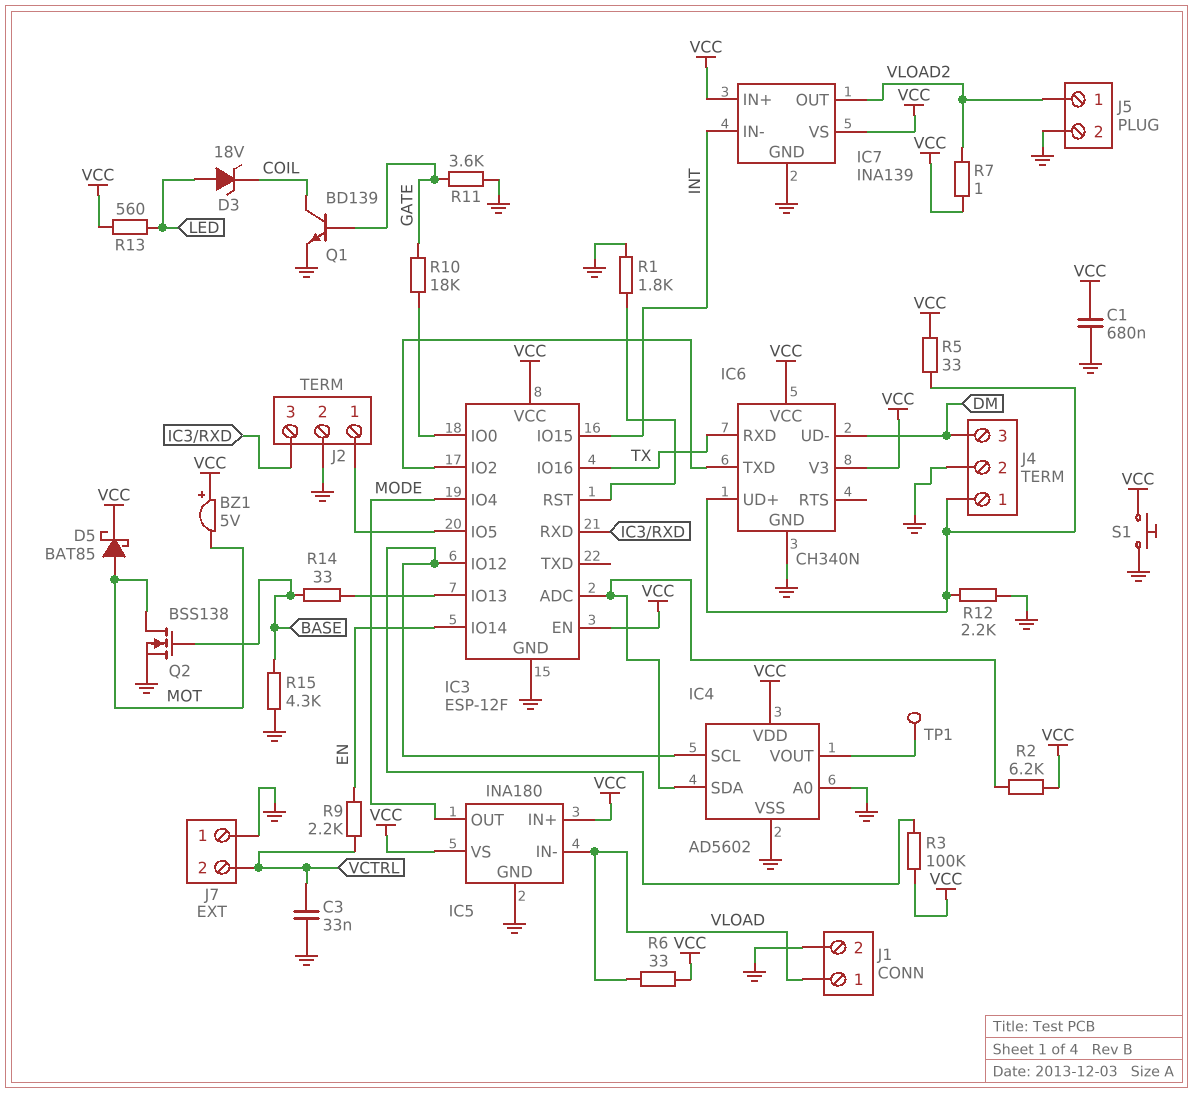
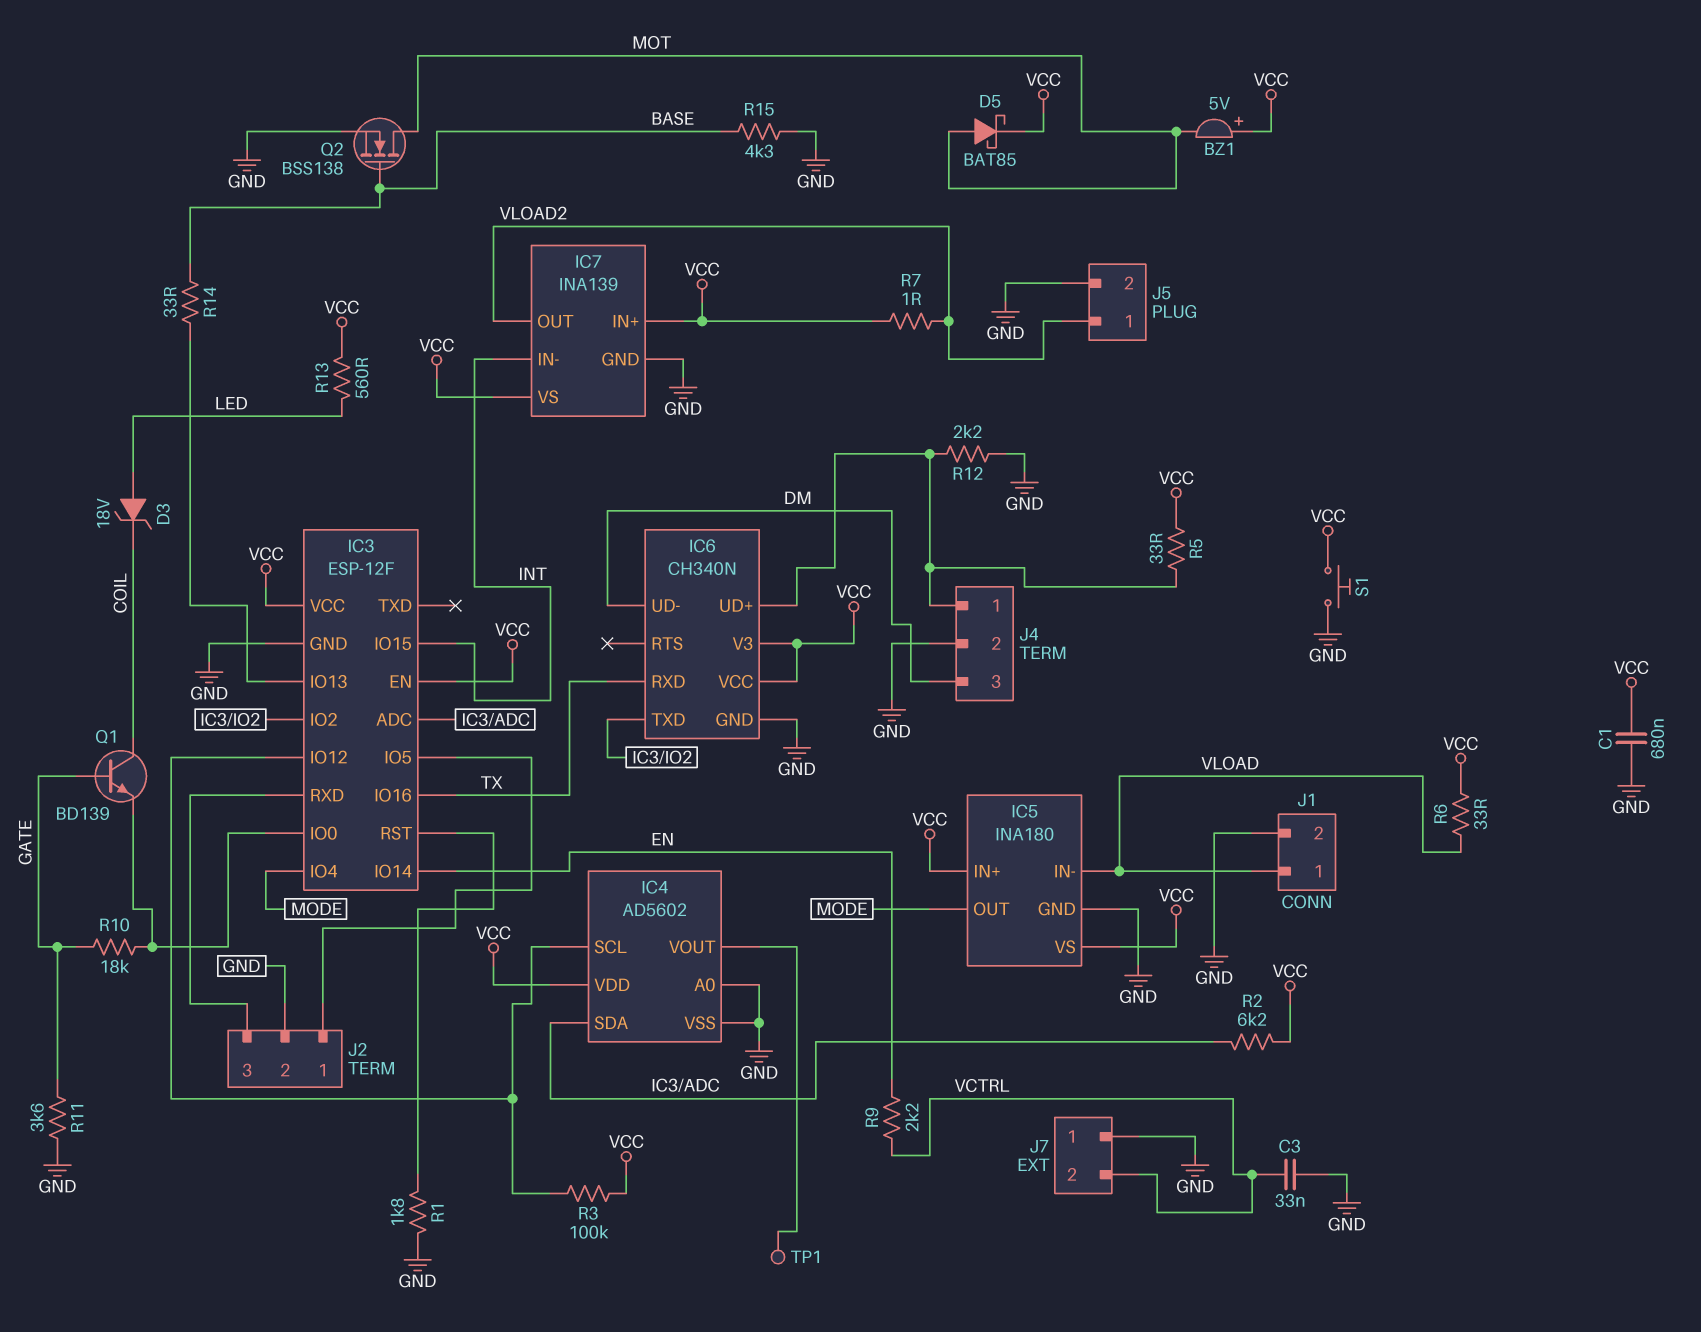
Q1: NPN BD139 (B GATE, C COIL, E GND) -> NPN BD139 (B GATE, C COIL, E IC3/IO0)

